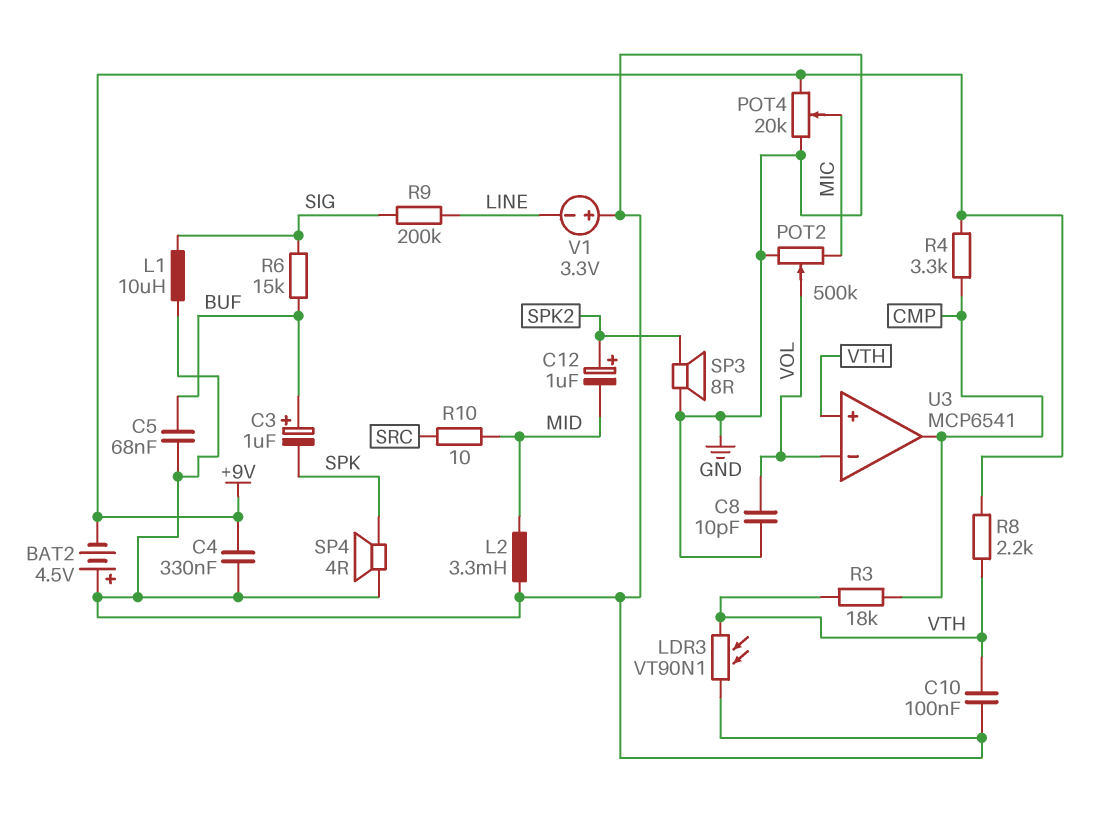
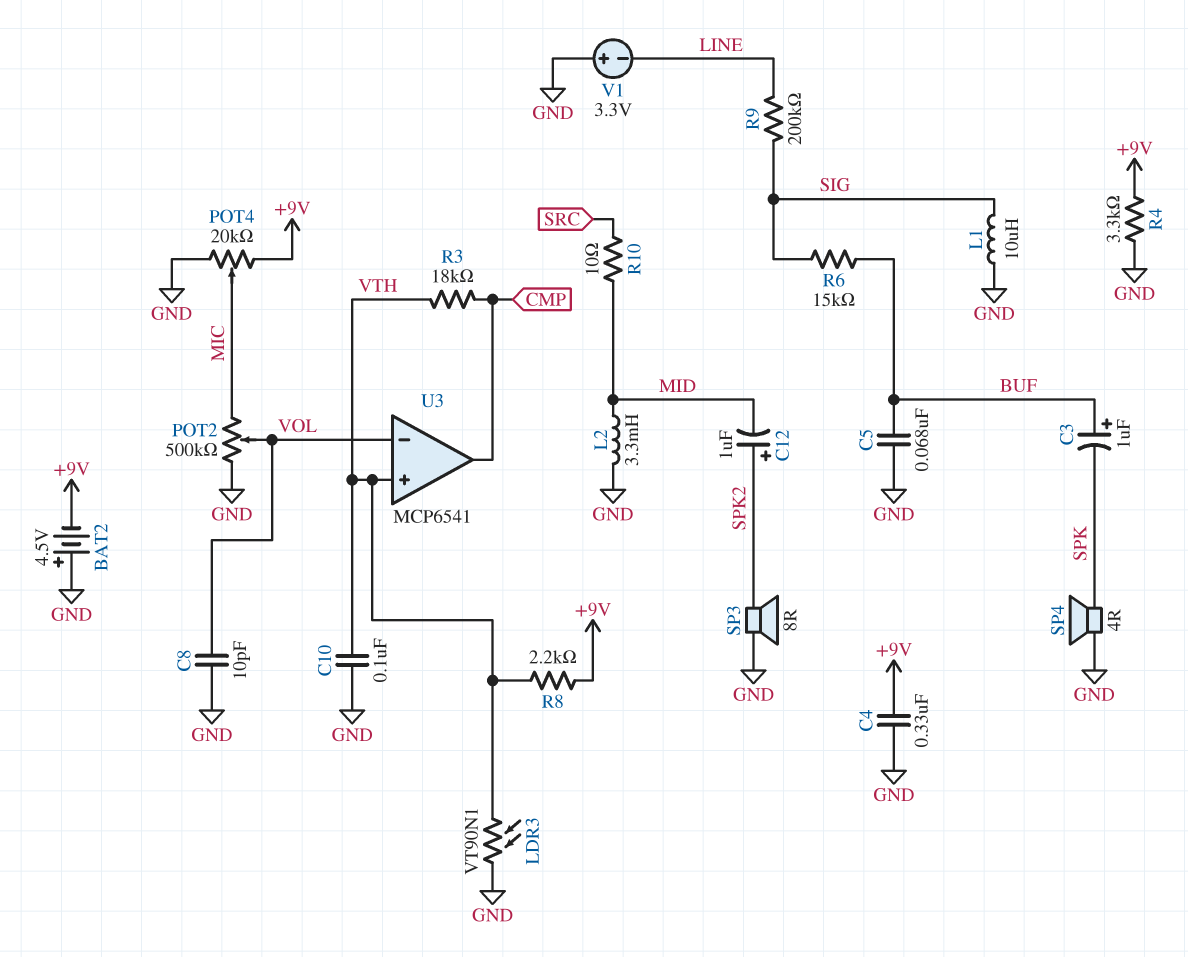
R4: 3.3k (+9V, CMP) -> 3.3k (+9V, GND)

